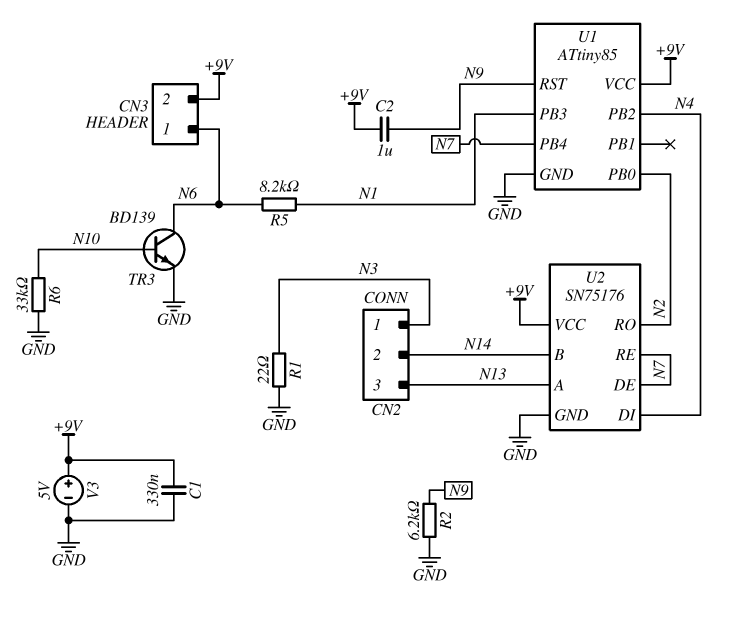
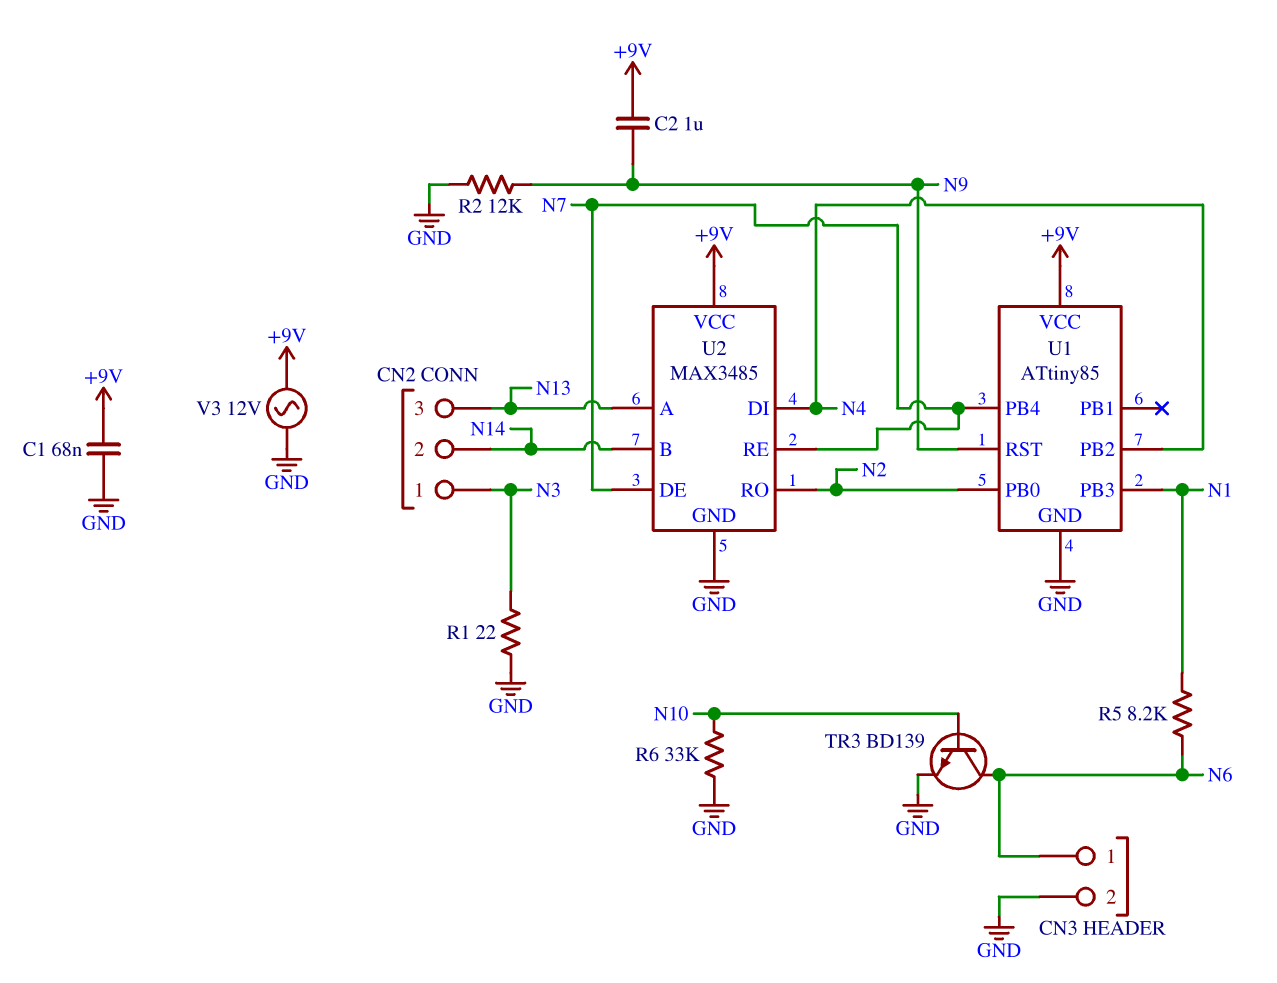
C1: 330nF (+9V, GND) -> 68nF (+9V, GND)
CN3 pin 2: +9V -> GND
R2: 6.2k (GND, N9) -> 12k (GND, N9)
U2: SN75176 -> MAX3485
V3: 5V (plus +9V, minus GND) -> AC 12V (+9V, GND)

